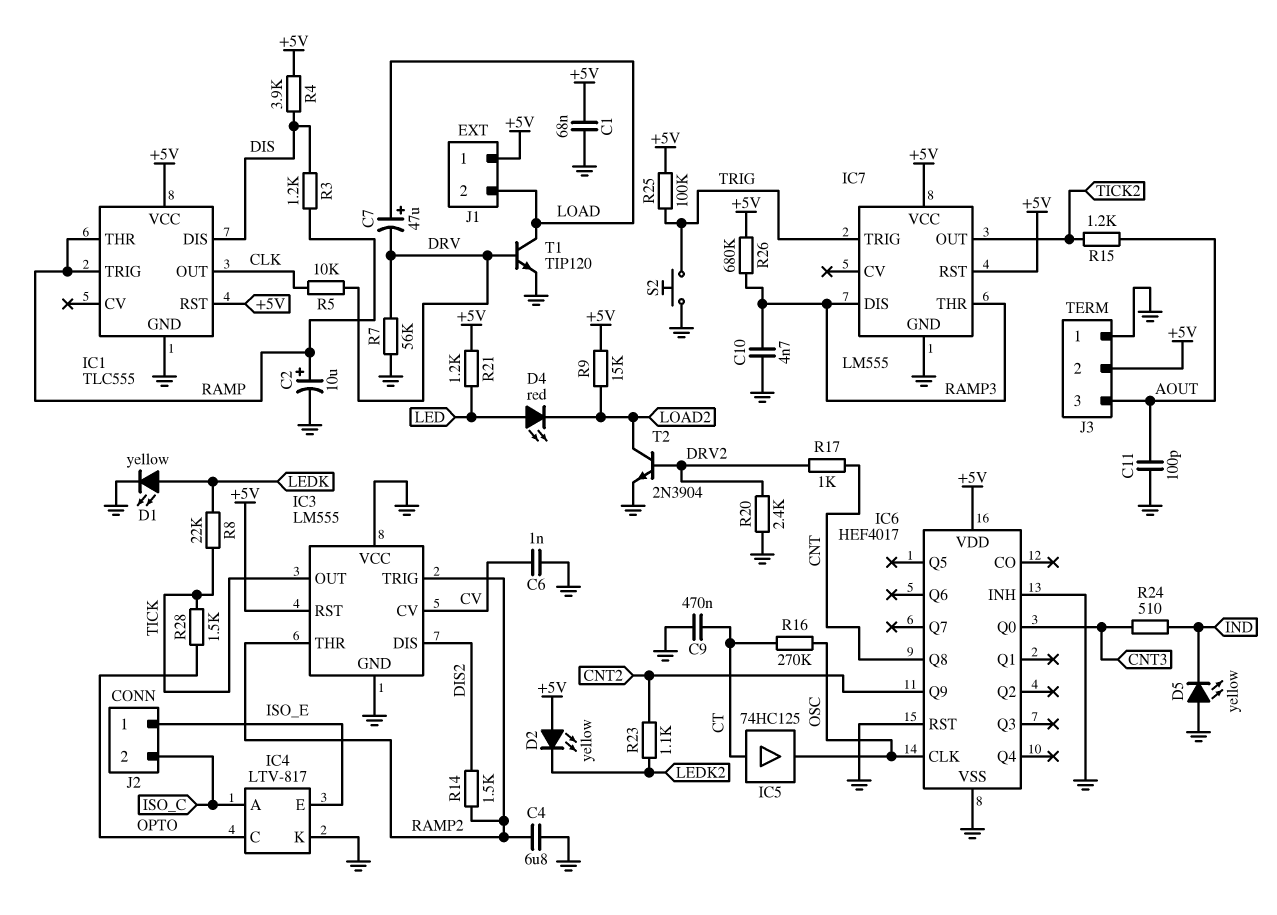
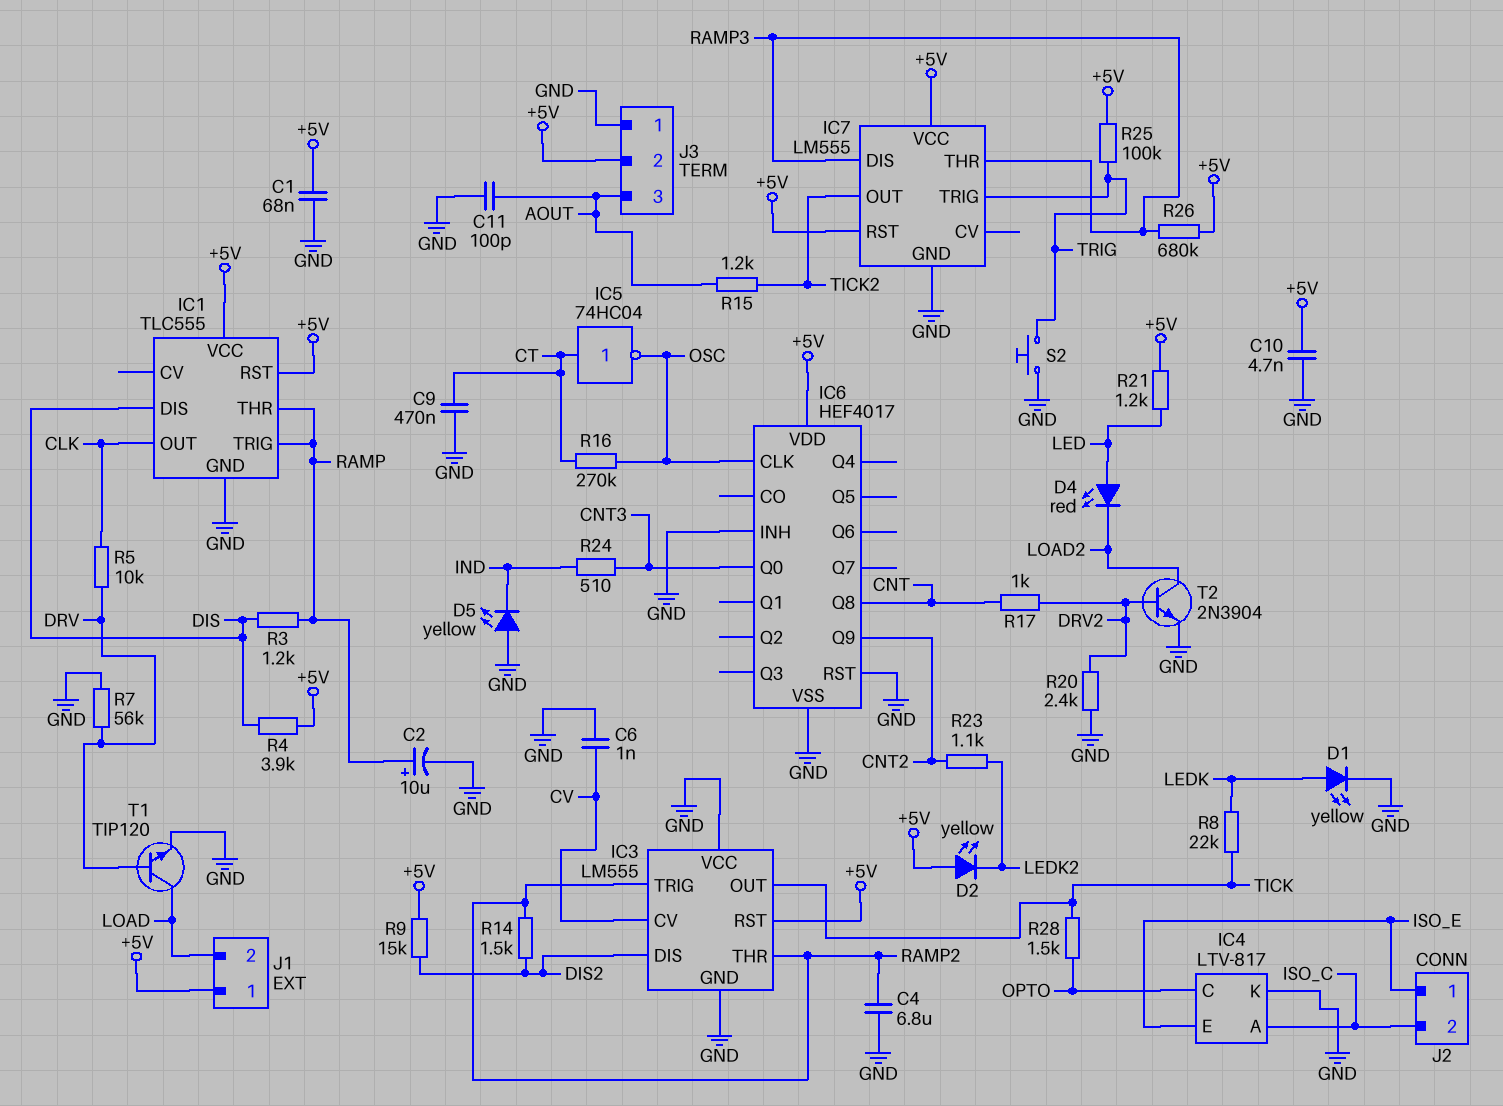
C7: 47uF (plus LOAD, minus DRV) -> none
C10: 4.7nF (GND, RAMP3) -> 4.7nF (+5V, GND)
IC5: buffer 74HC125 (in CT, out OSC) -> NOT 74HC04 (in CT, out OSC)
R9: 15k (+5V, LOAD2) -> 15k (+5V, DIS2)

